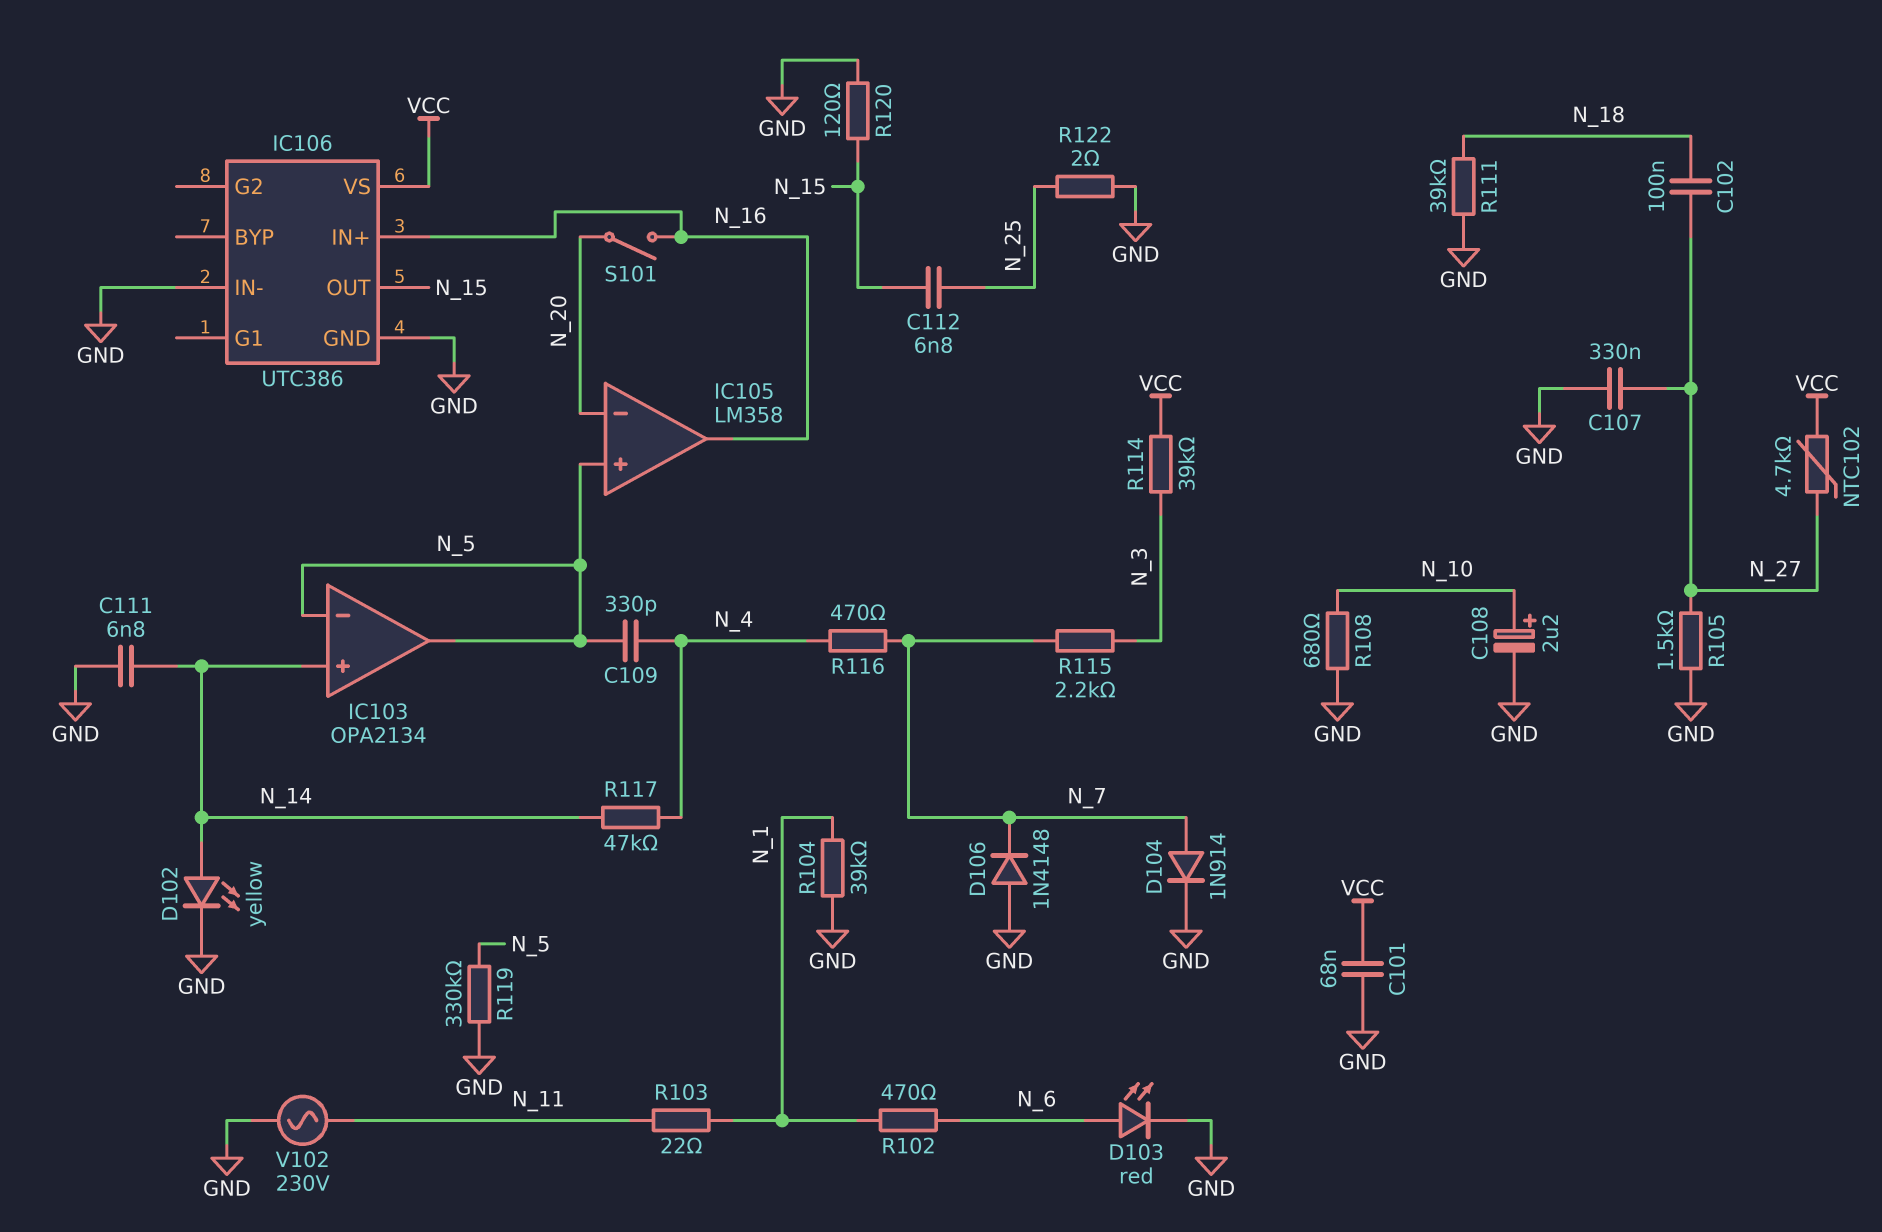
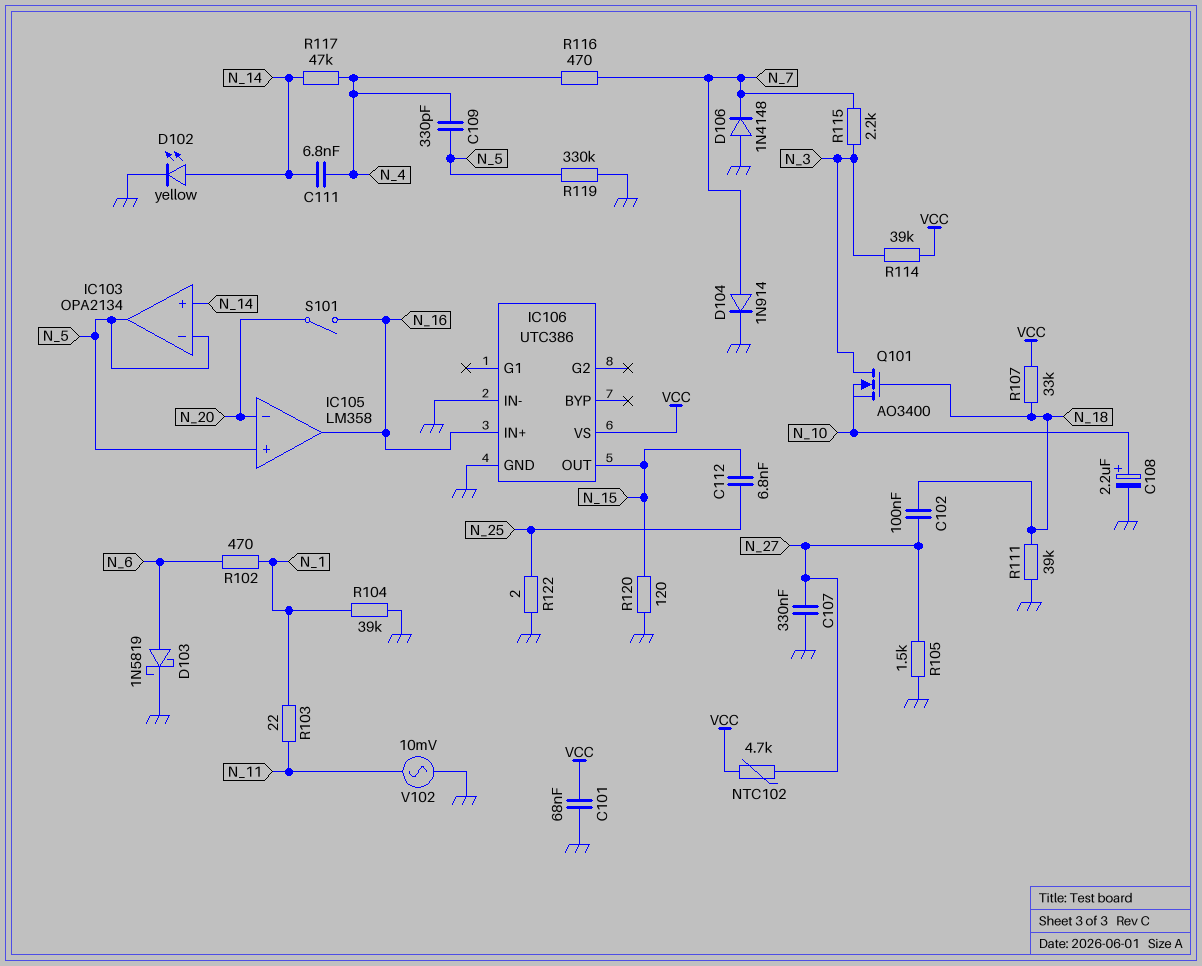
C111: 6.8nF (GND, N_14) -> 6.8nF (N_4, N_14)
D103: LED red (A N_6, K GND) -> schottky 1N5819 (A N_6, K GND)
Q101: none -> NMOS AO3400 (G N_18, D N_3, S N_10)
R107: none -> 33k (N_18, VCC)
R108: 680 (GND, N_10) -> none
V102: AC 230V (GND, N_11) -> AC 10mV (GND, N_11)

